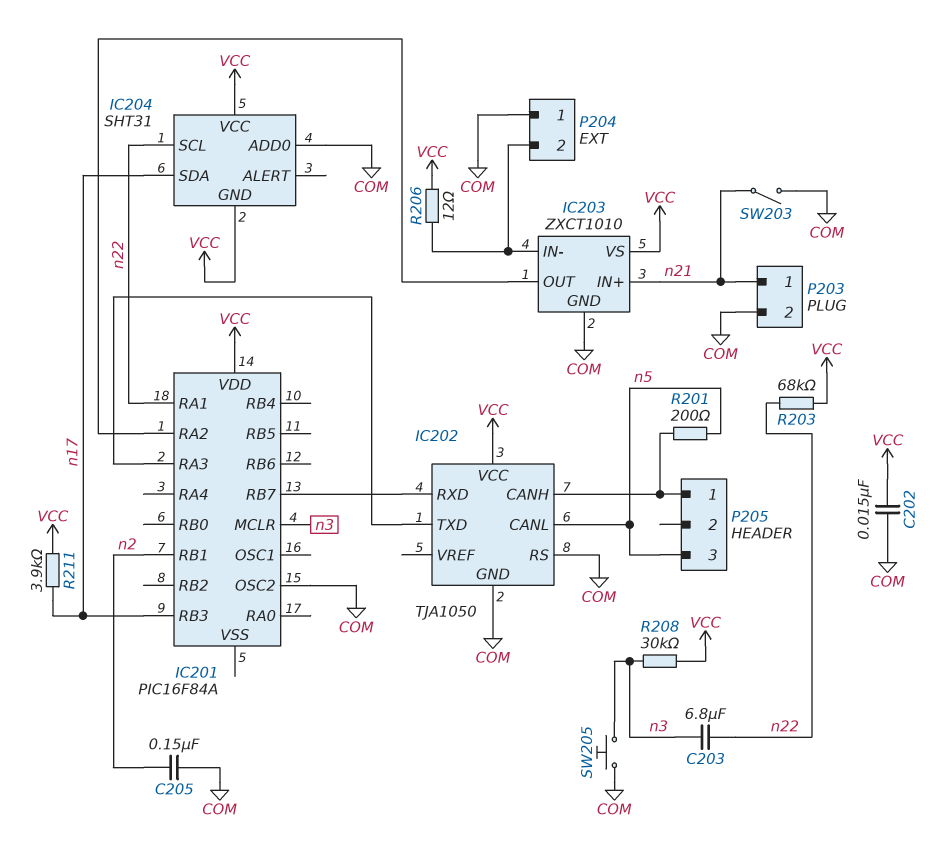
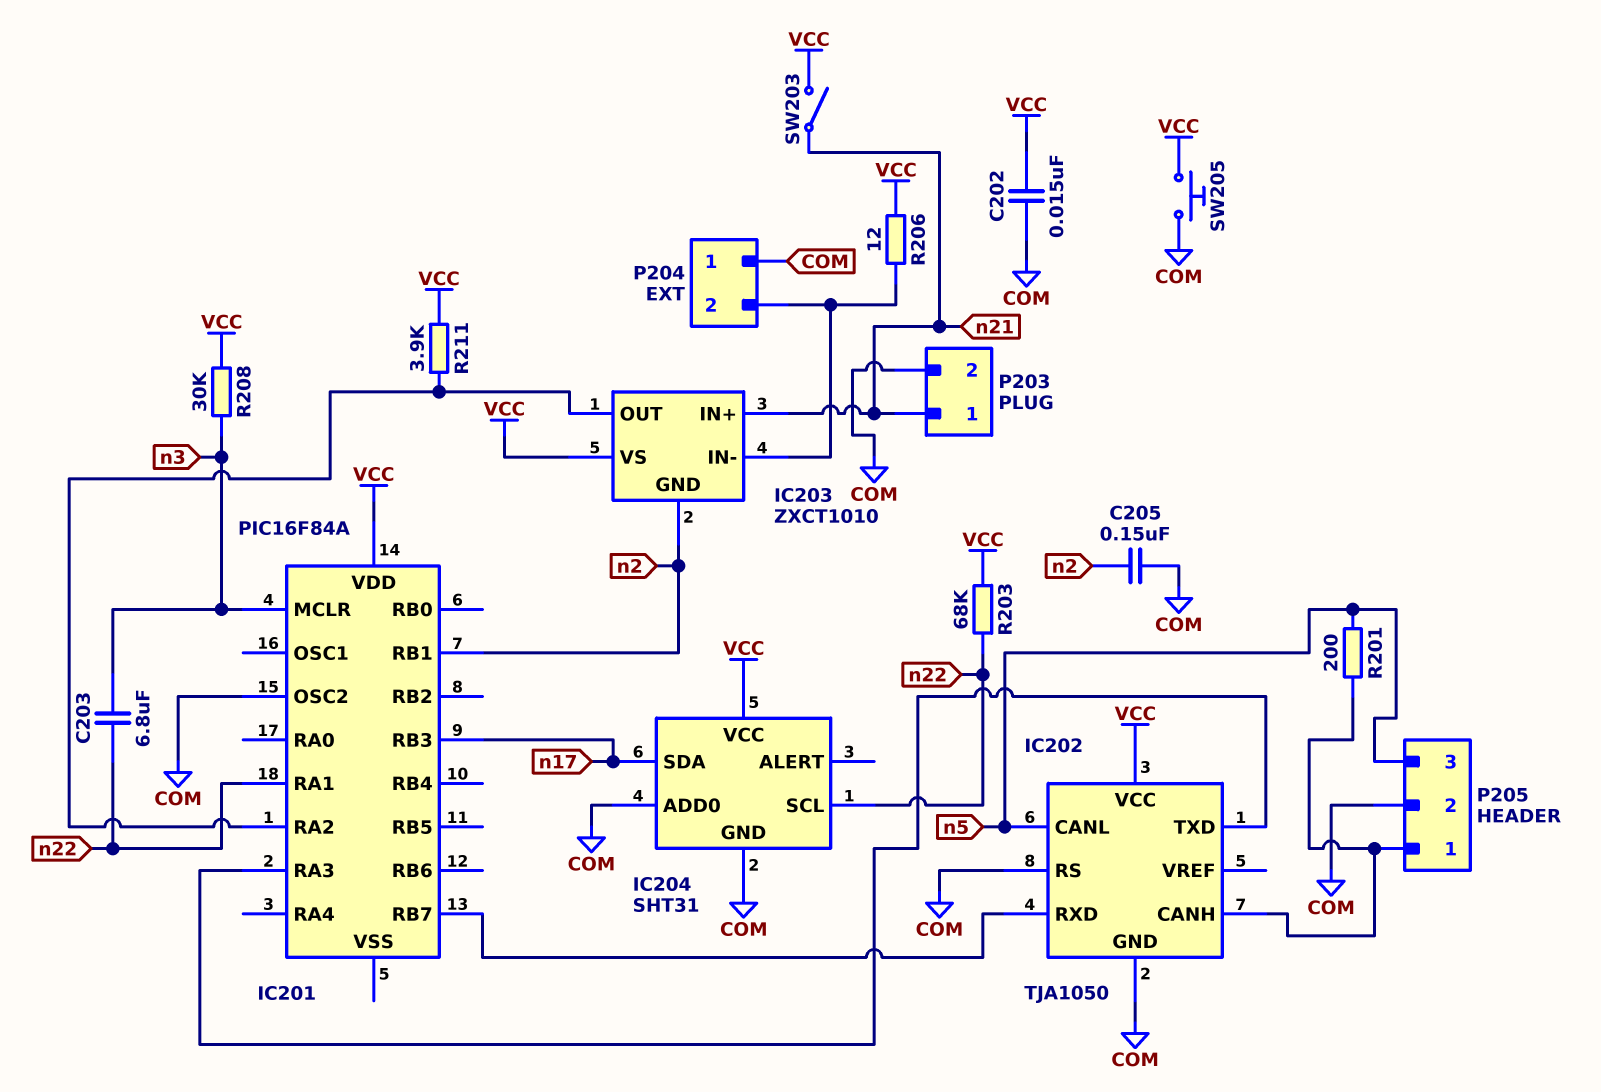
IC203 pin GND: COM -> n2
IC204 pin GND: VCC -> COM
P205 pin 2: none -> COM
R211: 3.9k (VCC, n17) -> 3.9k (IC201/RA2, VCC)
SW203: switch (COM, n21) -> switch (VCC, n21)
SW205: button (COM, n3) -> button (COM, VCC)

